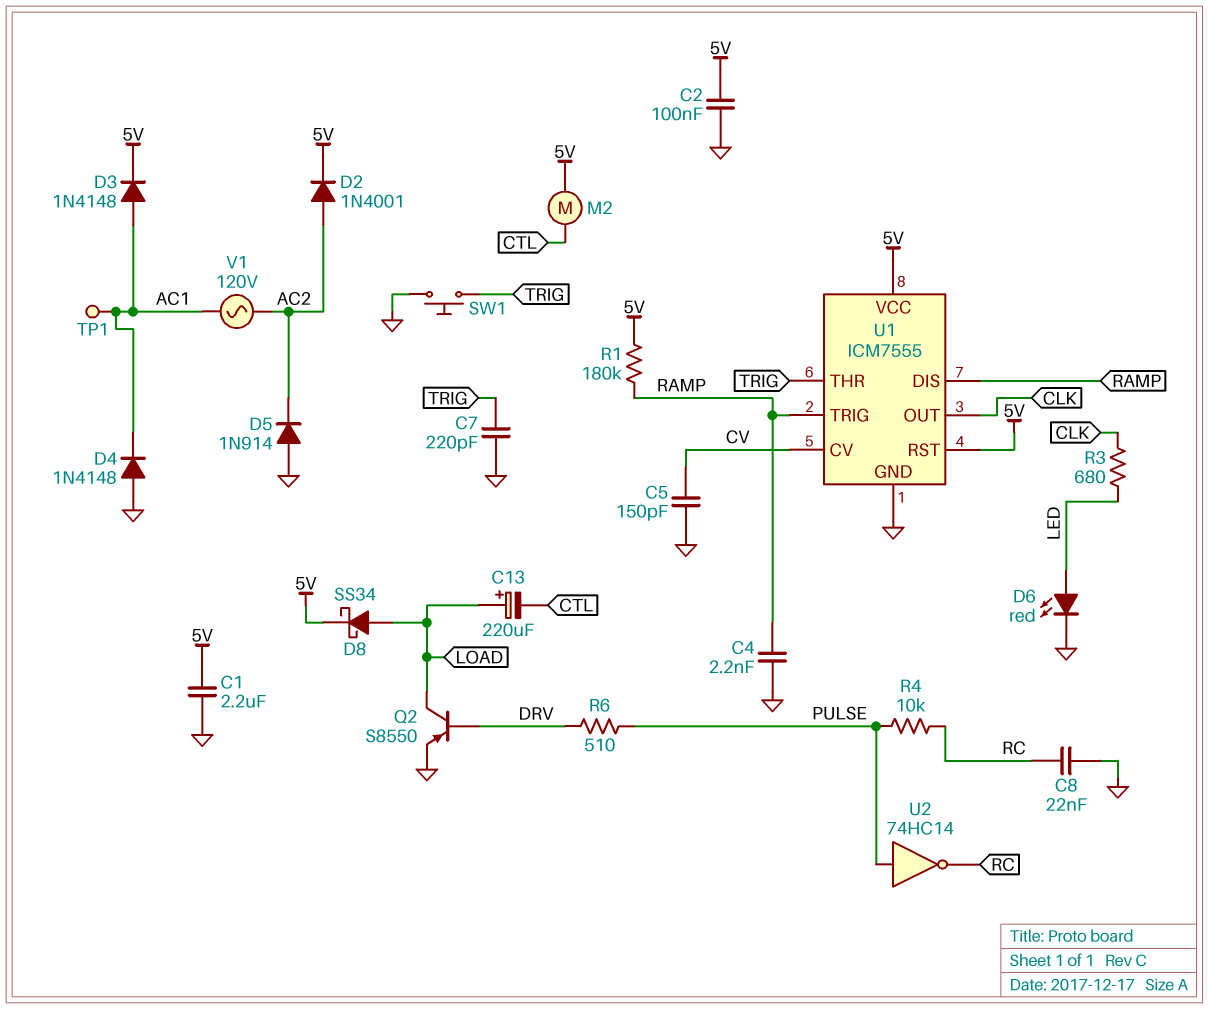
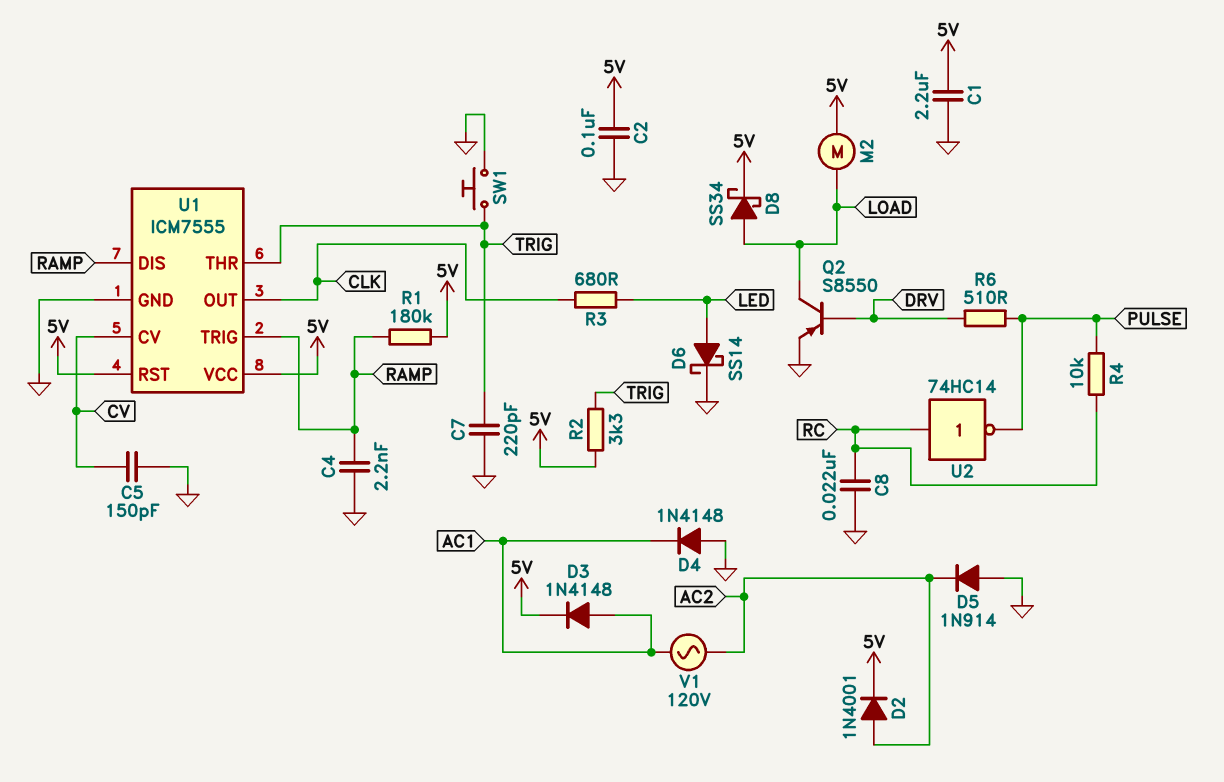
C13: 220uF (plus LOAD, minus CTL) -> none
D6: LED red (A LED, K GND) -> schottky SS14 (A LED, K GND)
M2: motor (5V, CTL) -> motor (5V, LOAD)
R2: none -> 3.3k (5V, TRIG)
TP1: test point (AC1) -> none
U2: NOT 74HC14 (in PULSE, out RC) -> NOT 74HC14 (in RC, out PULSE)

